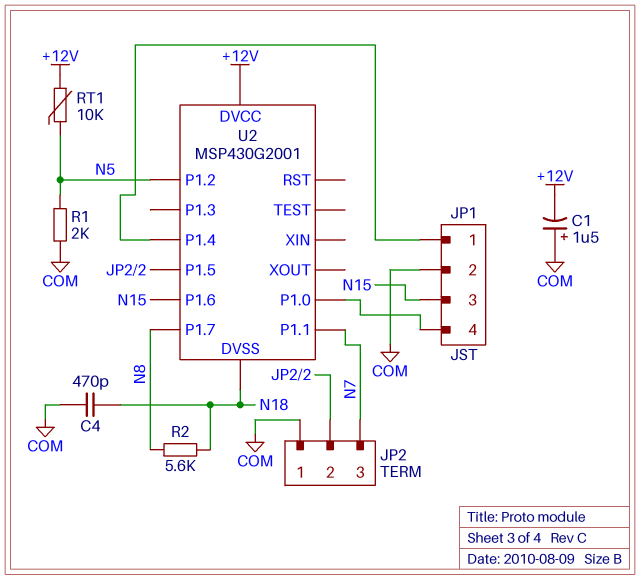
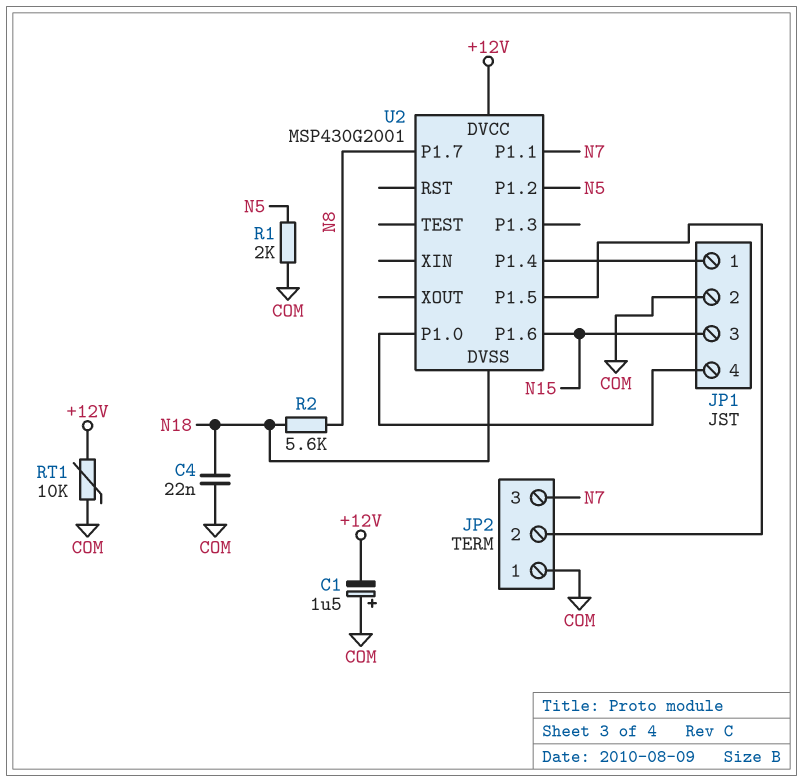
C4: 470pF (COM, N18) -> 22nF (COM, N18)
RT1: 10k (+12V, N5) -> 10k (+12V, COM)

